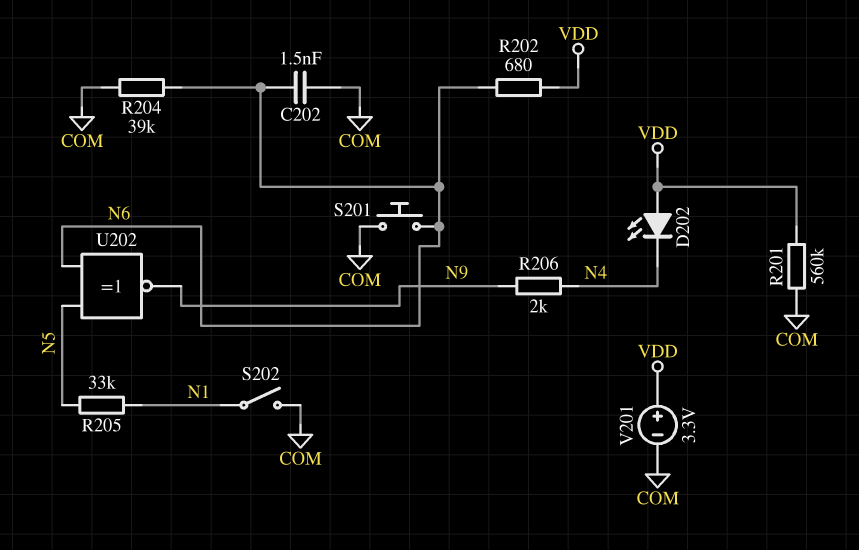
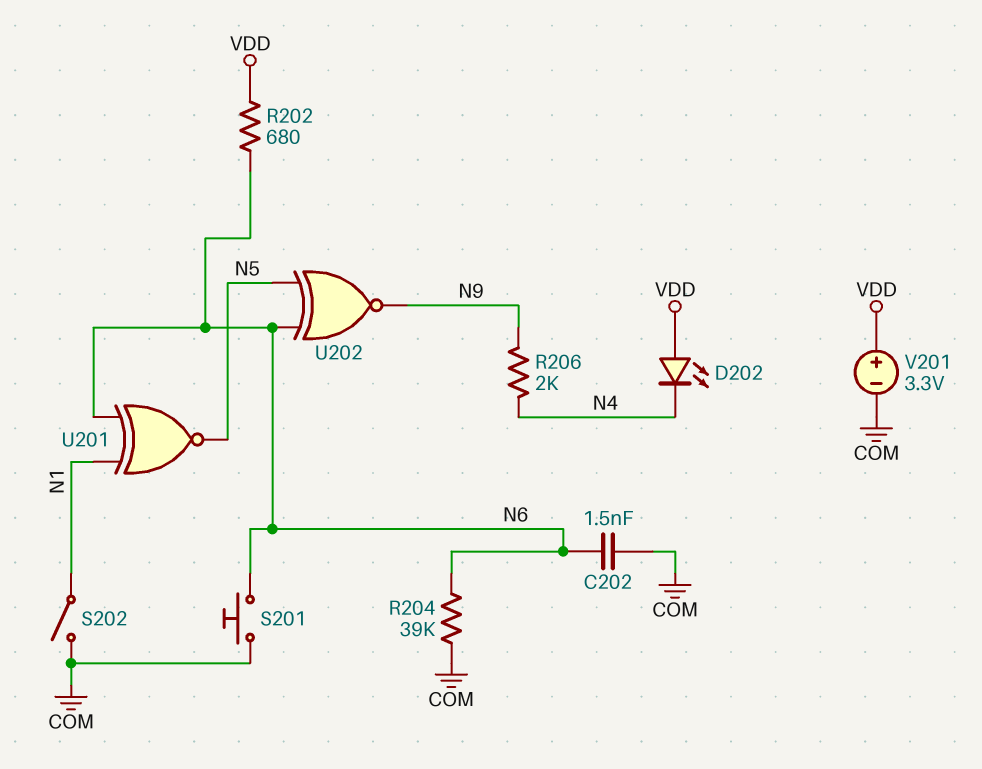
R201: 560k (COM, VDD) -> none
R205: 33k (N1, N5) -> none
U201: none -> XNOR (in N1, in N6, out N5)

